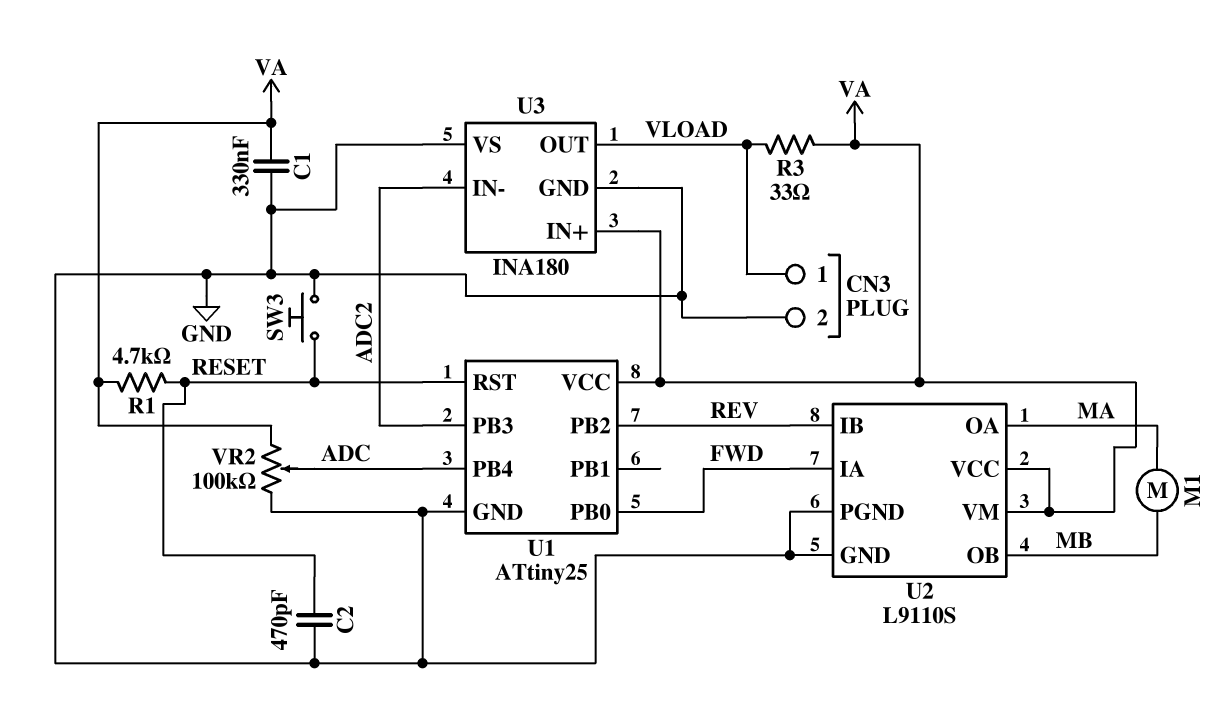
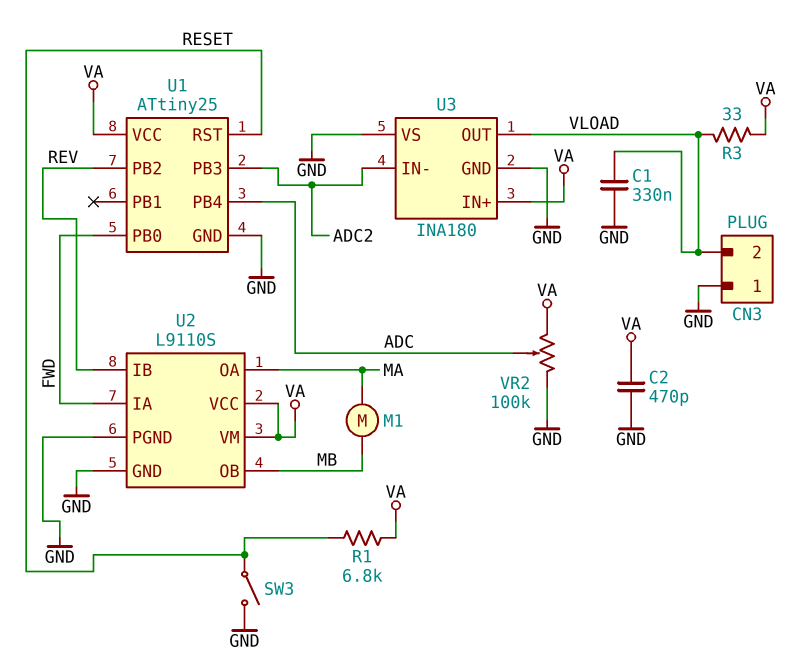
C1: 330nF (GND, VA) -> 330nF (GND, VLOAD)
C2: 470pF (GND, RESET) -> 470pF (GND, VA)
CN3 pin 1: VLOAD -> GND
CN3 pin 2: GND -> VLOAD
R1: 4.7k (RESET, VA) -> 6.8k (RESET, VA)
SW3: button (GND, RESET) -> switch (GND, RESET)

